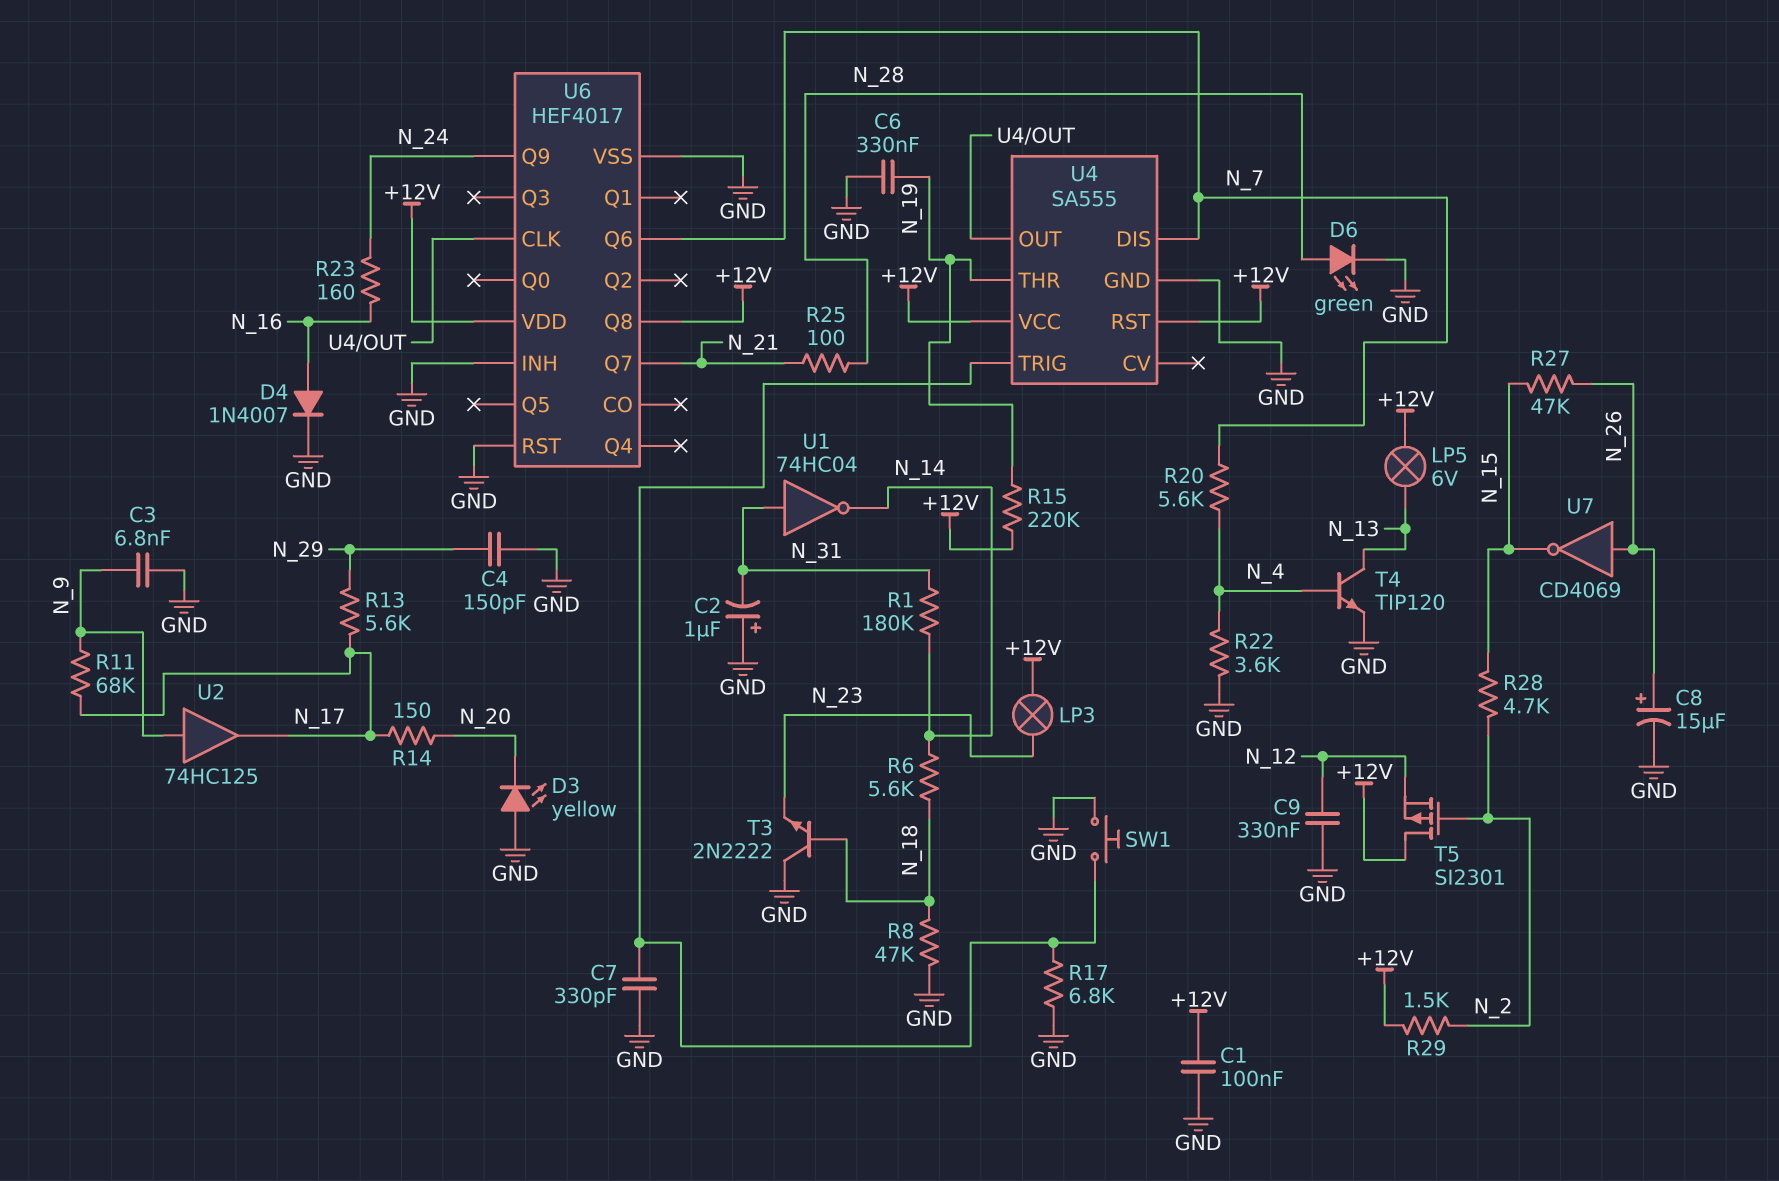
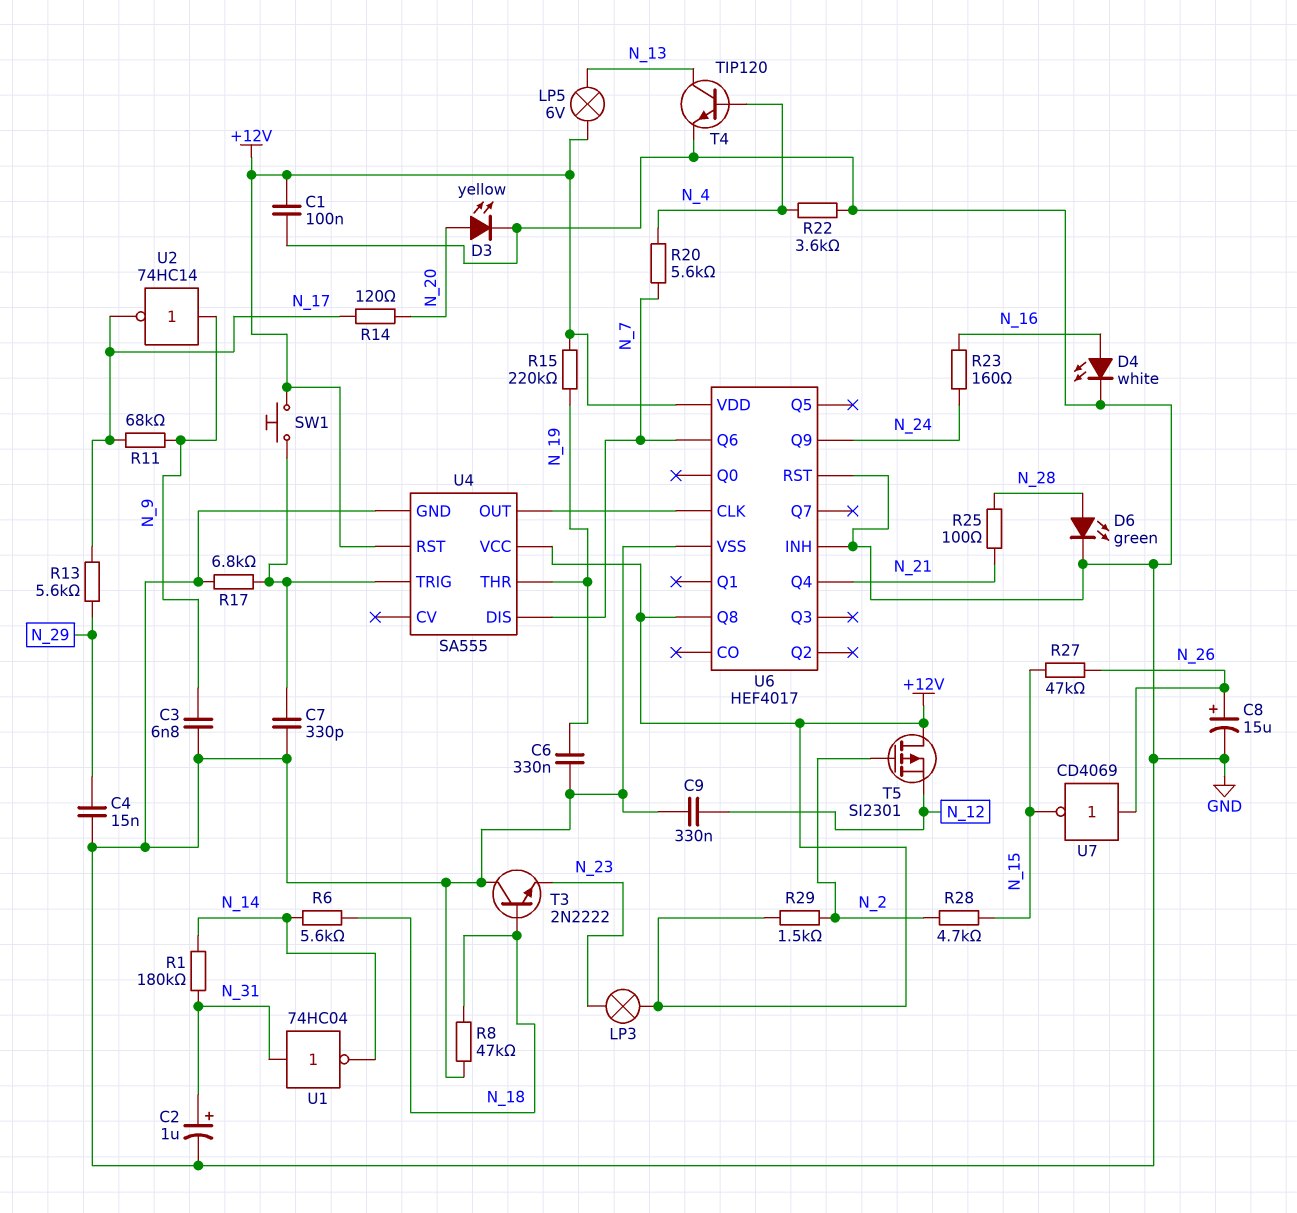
C2: 1uF (plus GND, minus N_31) -> 1uF (plus N_31, minus GND)
C4: 150pF (GND, N_29) -> 15nF (GND, N_29)
D3: LED yellow (A GND, K N_20) -> LED yellow (A N_20, K GND)
D4: diode 1N4007 (A N_16, K GND) -> LED white (A N_16, K GND)
R14: 150 (N_17, N_20) -> 120 (N_17, N_20)
SW1: button (GND, U4/TRIG) -> button (+12V, U4/TRIG)
U2: buffer 74HC125 (in N_9, out N_17) -> NOT 74HC14 (in N_9, out N_17)
U6 pin Q4: none -> N_21
U6 pin Q7: N_21 -> none

